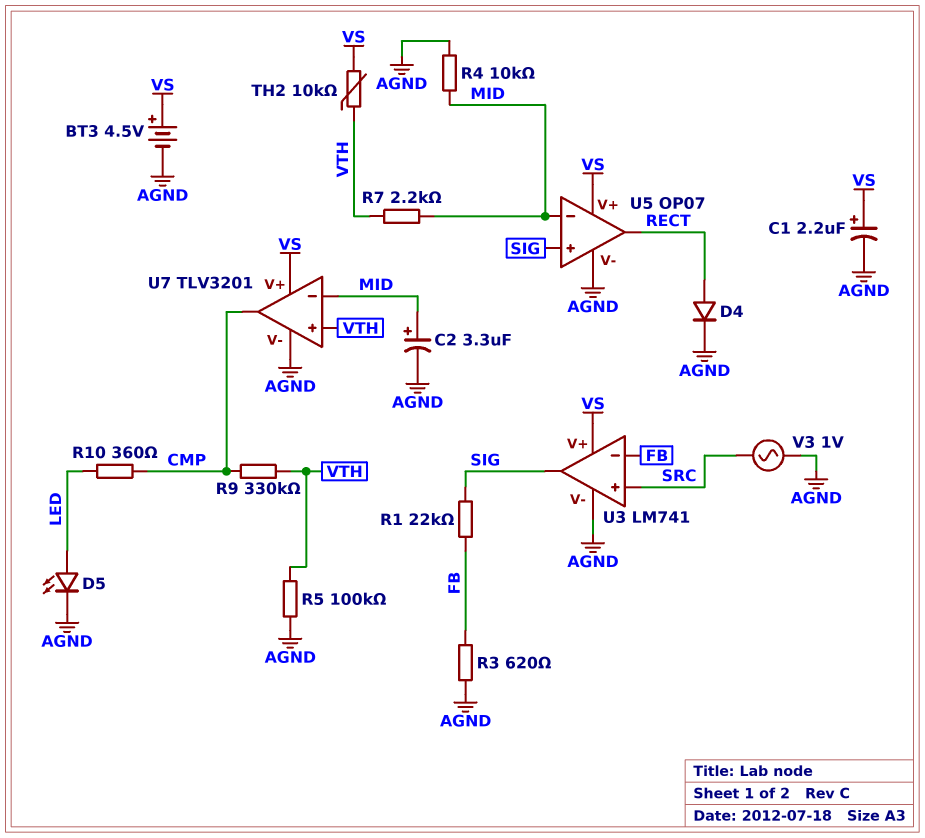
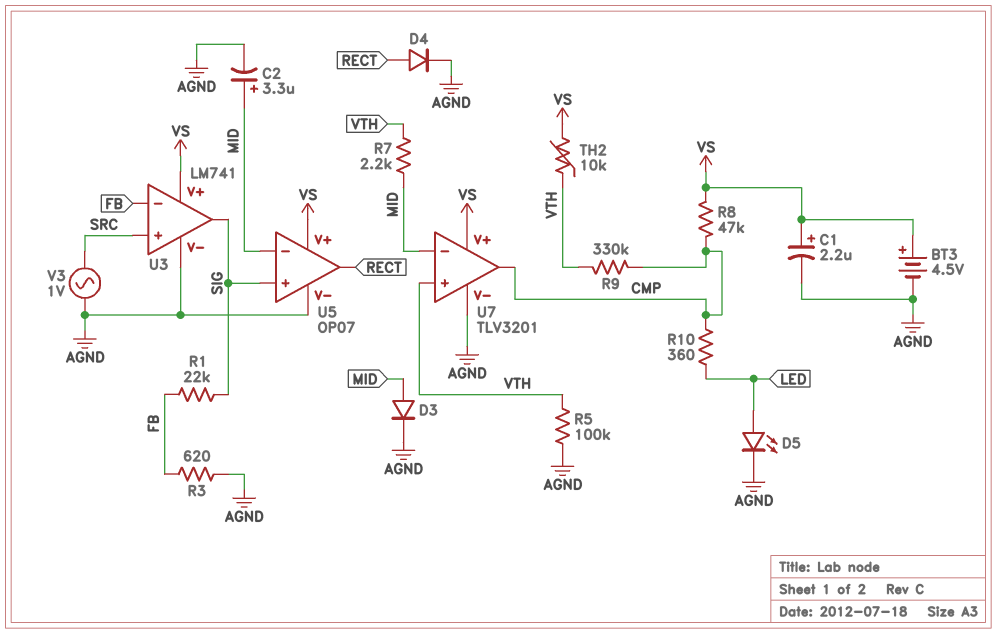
D3: none -> diode (A MID, K AGND)
R4: 10k (AGND, MID) -> none
R8: none -> 47k (CMP, VS)

